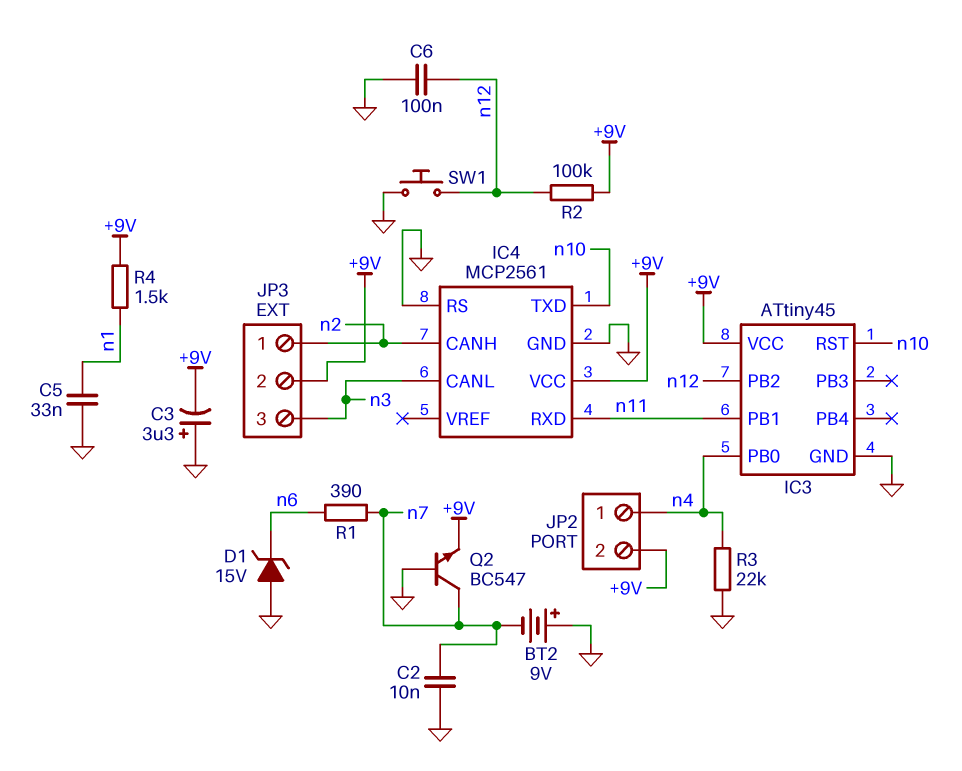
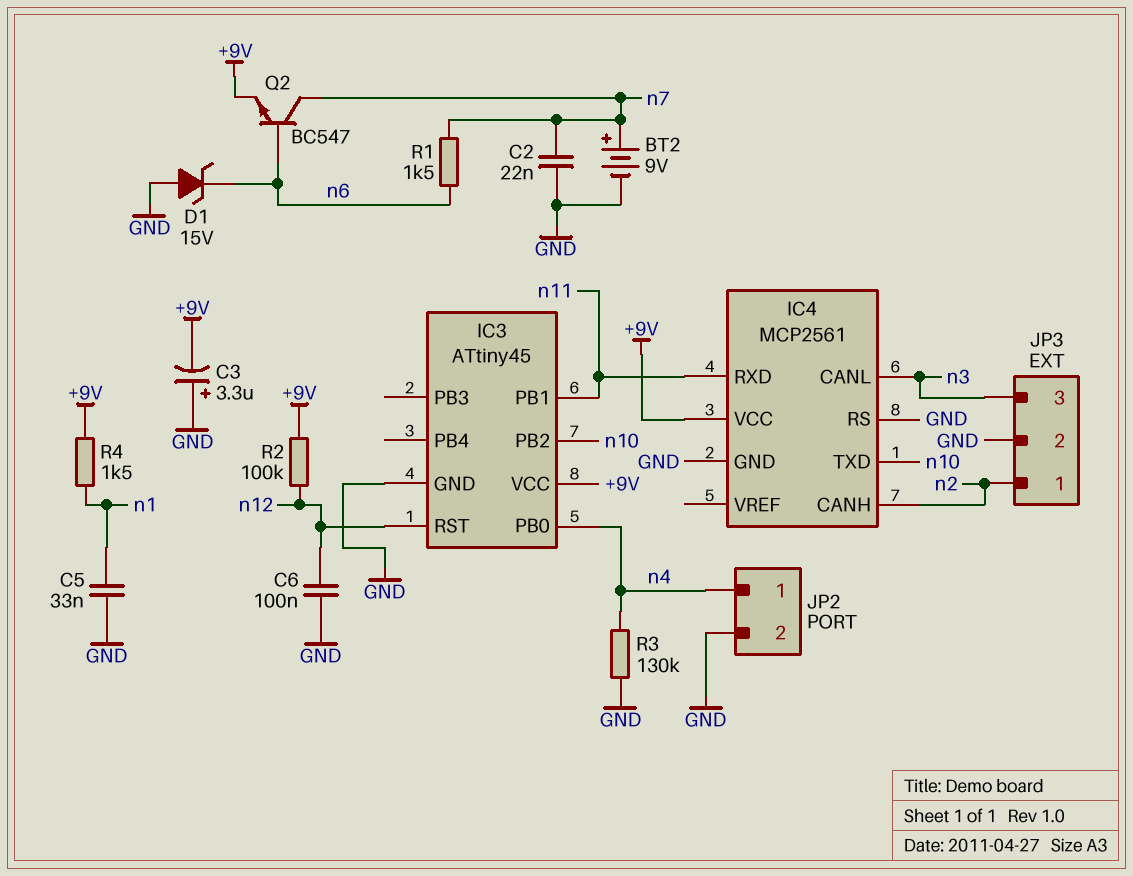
BT2: 9V (plus GND, minus n7) -> 9V (plus n7, minus GND)
C2: 10nF (GND, n7) -> 22nF (GND, n7)
IC3 pin PB2: n12 -> n10
IC3 pin RST: n10 -> n12
JP2 pin 2: +9V -> GND
JP3 pin 2: +9V -> GND
Q2: NPN BC547 (B GND, C n7, E +9V) -> NPN BC547 (B n6, C n7, E +9V)
R1: 390 (n6, n7) -> 1.5k (n6, n7)
R3: 22k (GND, n4) -> 130k (GND, n4)
SW1: button (GND, n12) -> none

